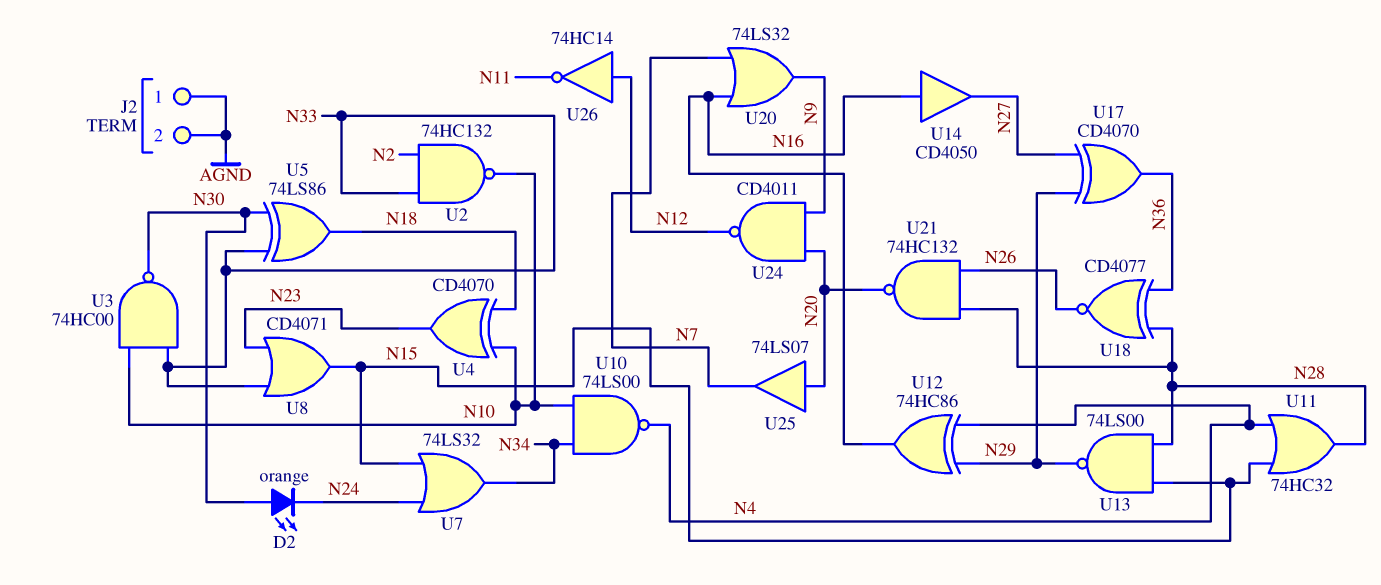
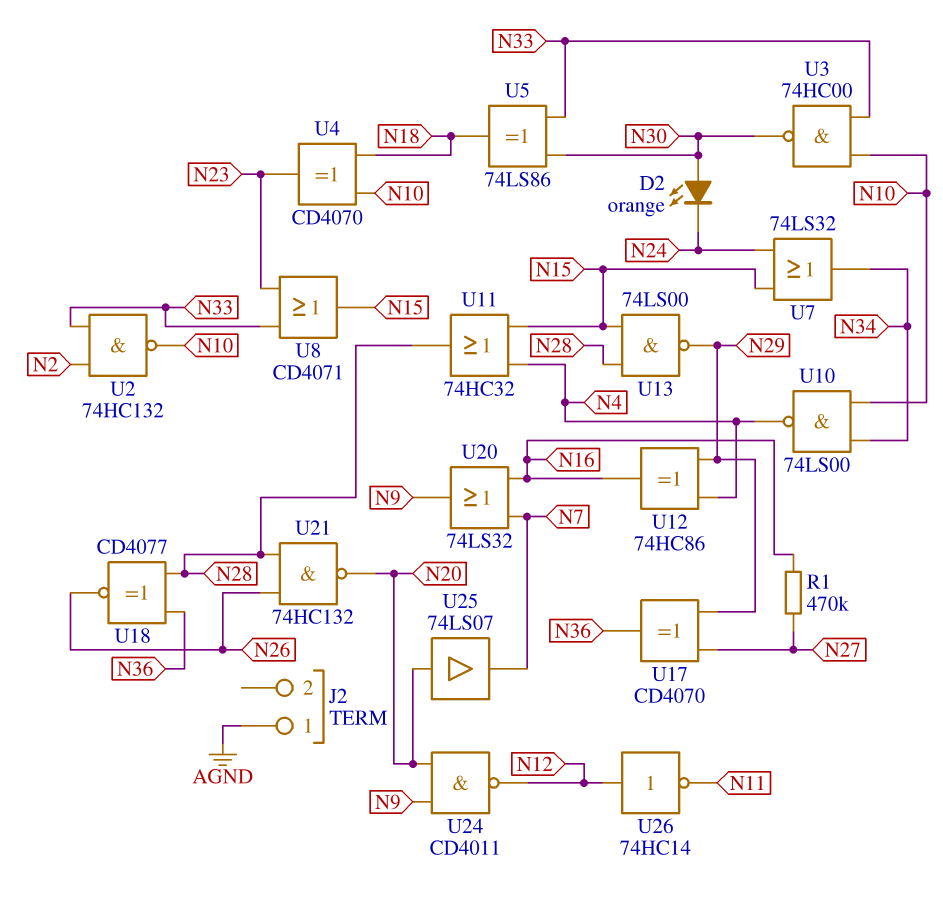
J2 pin 2: AGND -> none
R1: none -> 470k (N16, N27)
U14: buffer CD4050 (in N16, out N27) -> none

